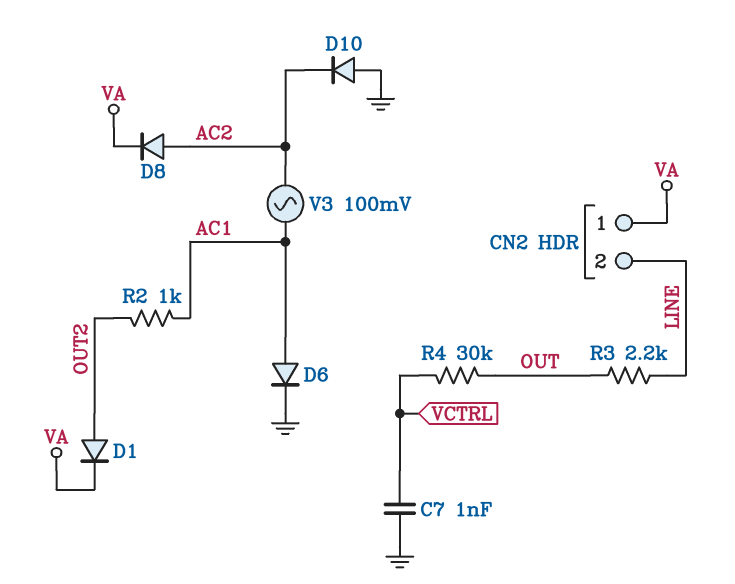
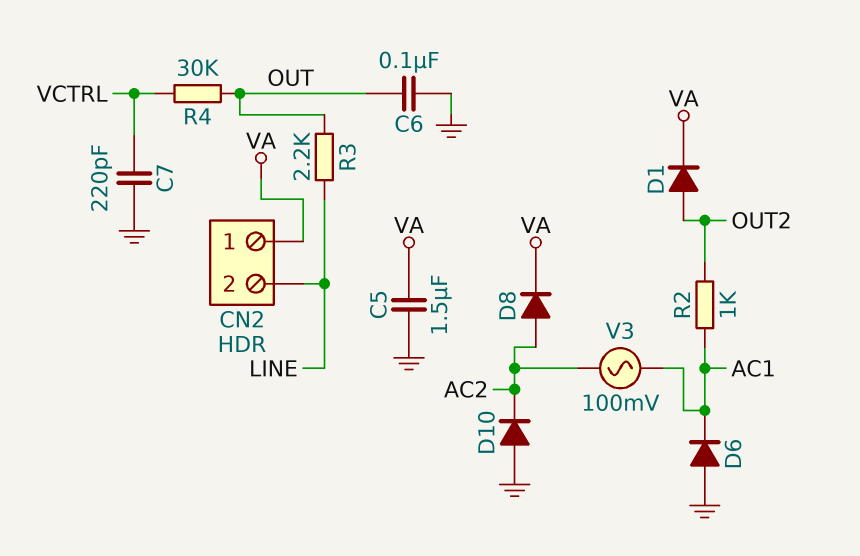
C5: none -> 1.5uF (GND, VA)
C6: none -> 100nF (GND, OUT)
C7: 1nF (GND, VCTRL) -> 220pF (GND, VCTRL)
D6: diode (A AC1, K GND) -> diode (A GND, K AC1)

